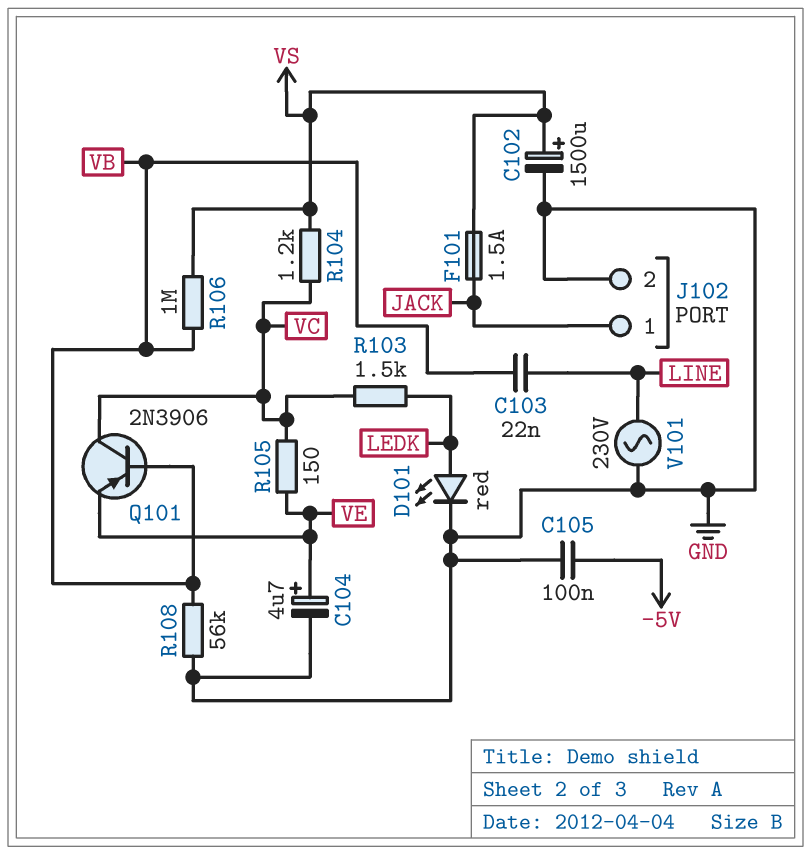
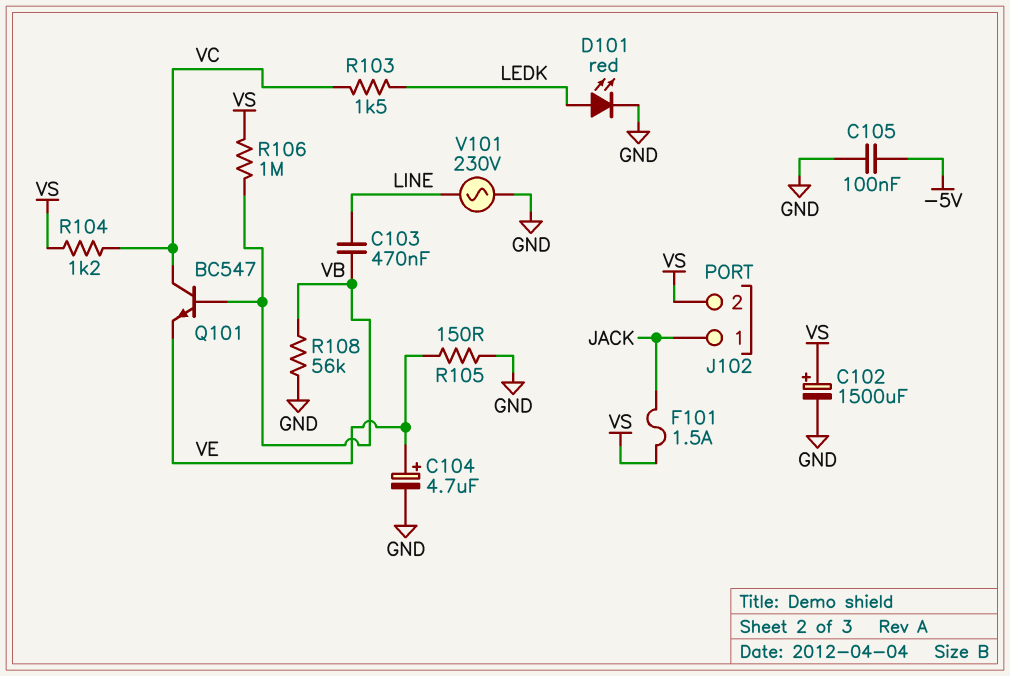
C103: 22nF (LINE, VB) -> 470nF (LINE, VB)
J102 pin 2: GND -> VS
Q101: PNP 2N3906 (B VB, C VC, E VE) -> NPN BC547 (B VB, C VC, E VE)
R105: 150 (VC, VE) -> 150 (GND, VE)

